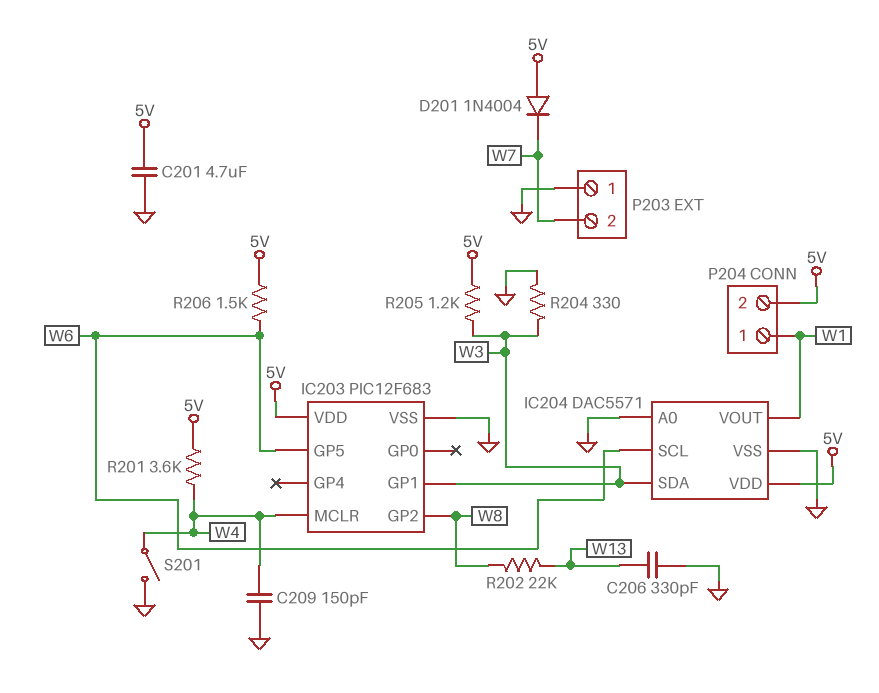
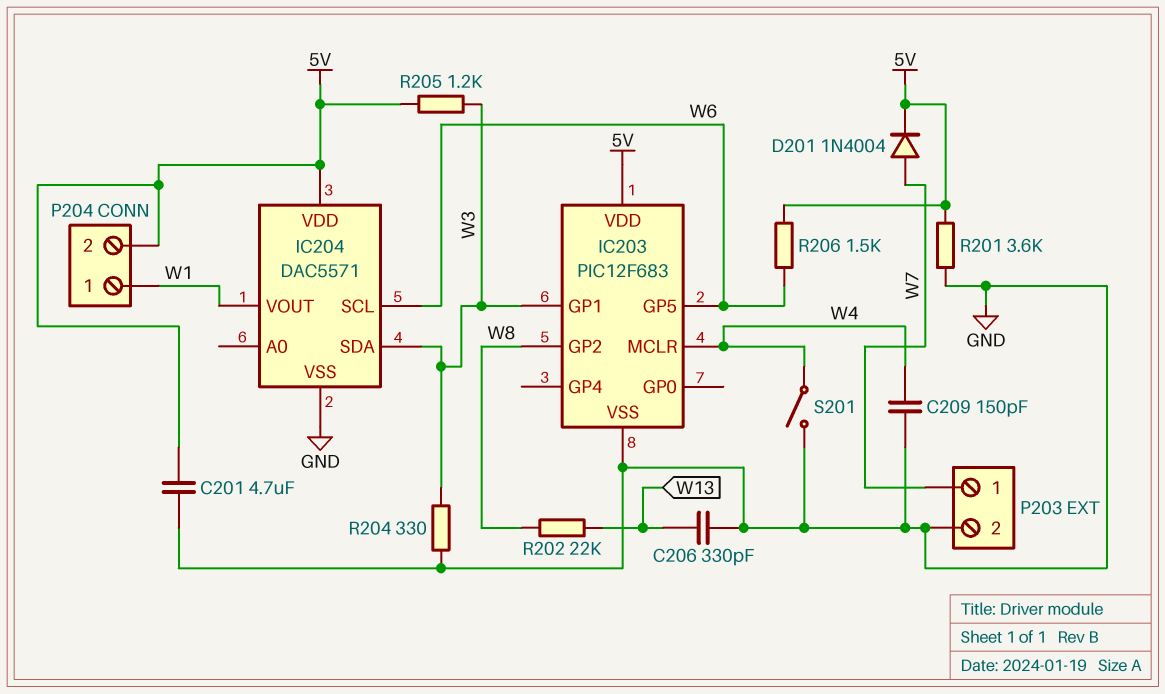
D201: diode 1N4004 (A 5V, K W7) -> diode 1N4004 (A W7, K 5V)
IC204 pin A0: GND -> none
P203 pin 1: GND -> W7
P203 pin 2: W7 -> GND
R201: 3.6k (5V, W4) -> 3.6k (5V, GND)

